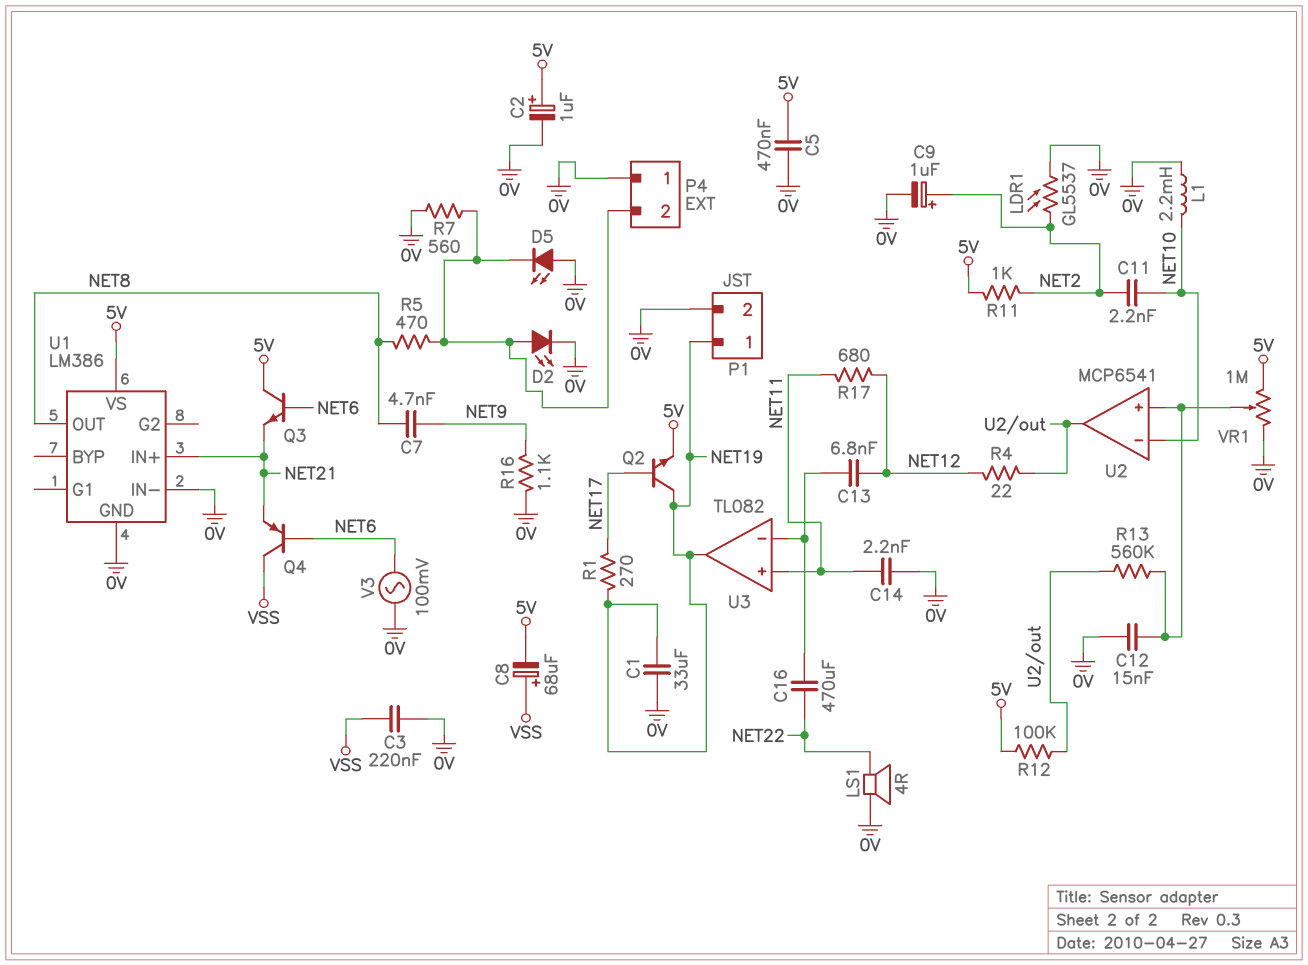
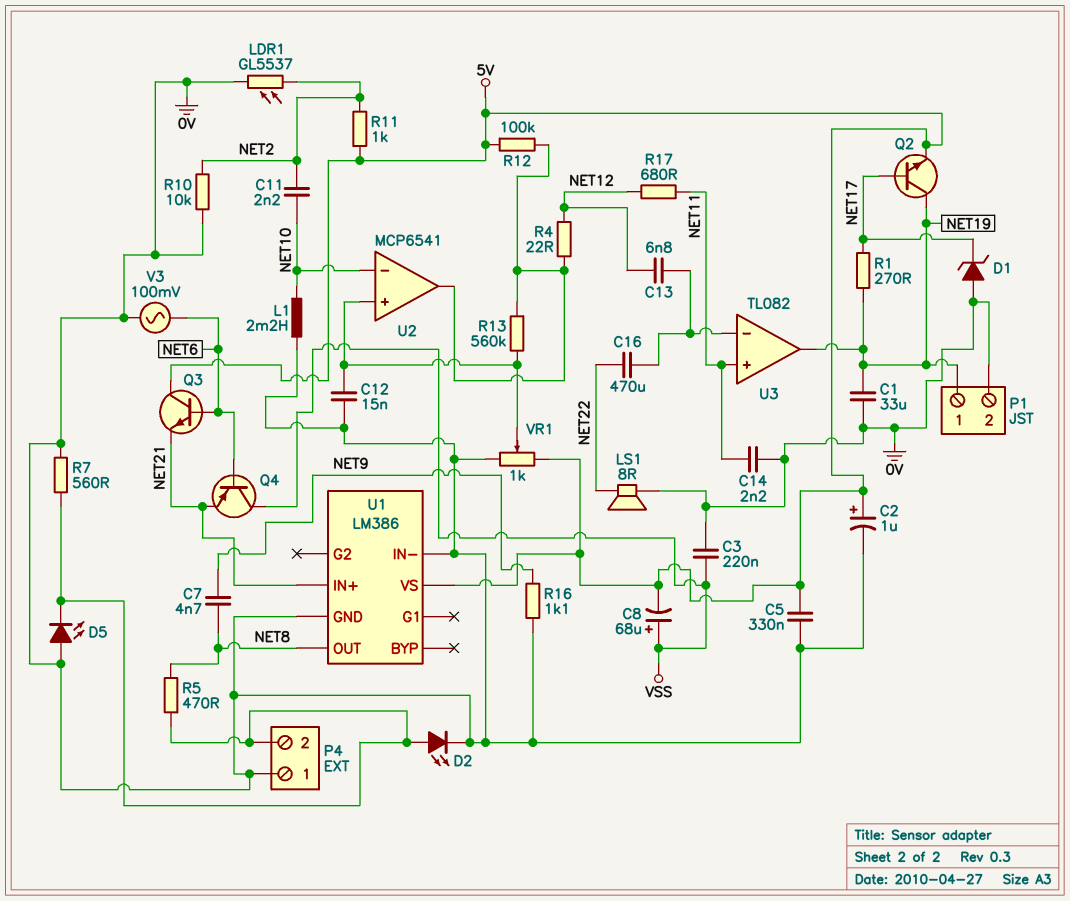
C5: 470nF (0V, 5V) -> 330nF (0V, 5V)
C9: 1uF (plus NET2, minus 0V) -> none
D1: none -> zener (A 0V, K NET17)
LS1: speaker 4R (0V, NET22) -> speaker 8R (0V, NET22)
R10: none -> 10k (0V, NET2)
VR1: 1M (0V, 5V, wiper U2/in+) -> 1k (0V, 5V, wiper U2/in+)

